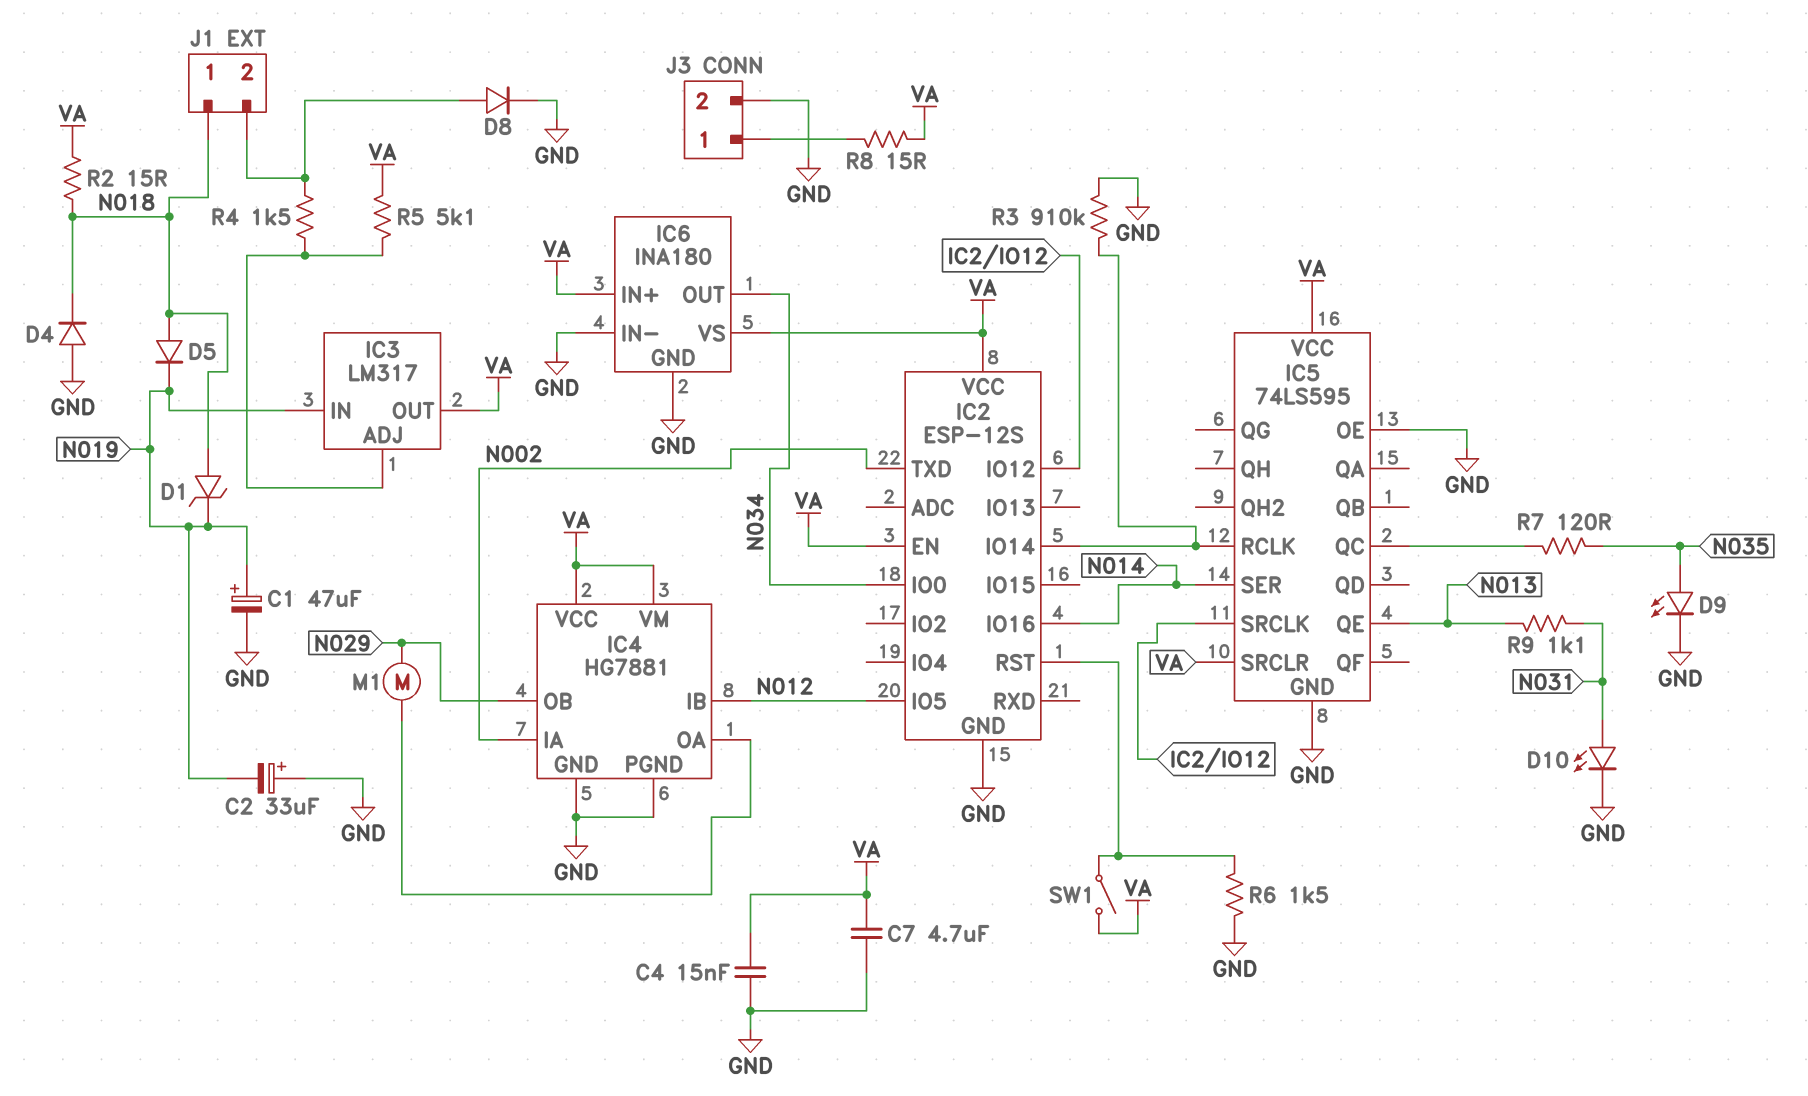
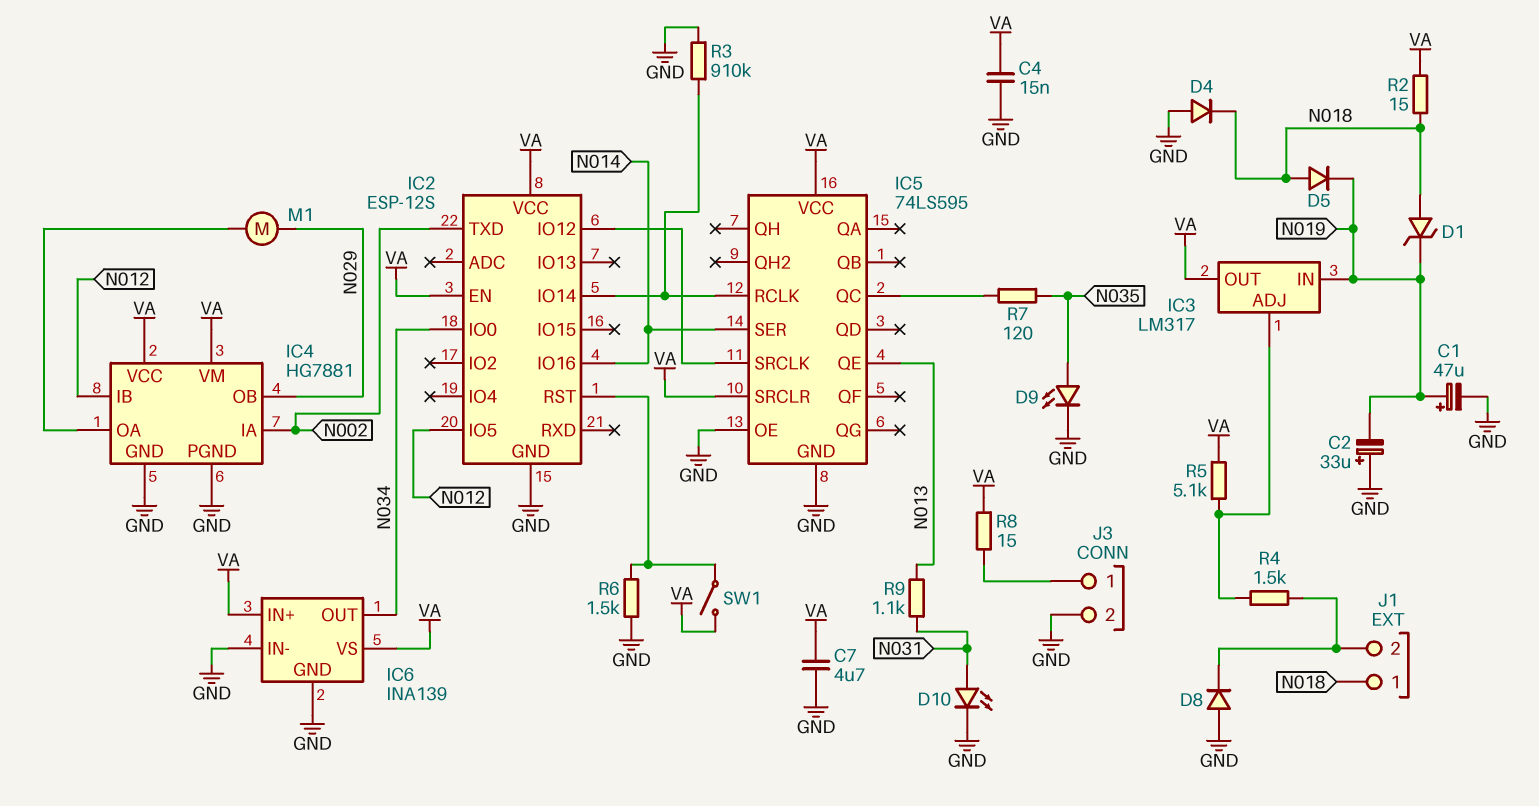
D8: diode (A J1/2, K GND) -> diode (A GND, K J1/2)
IC6: INA180 -> INA139

